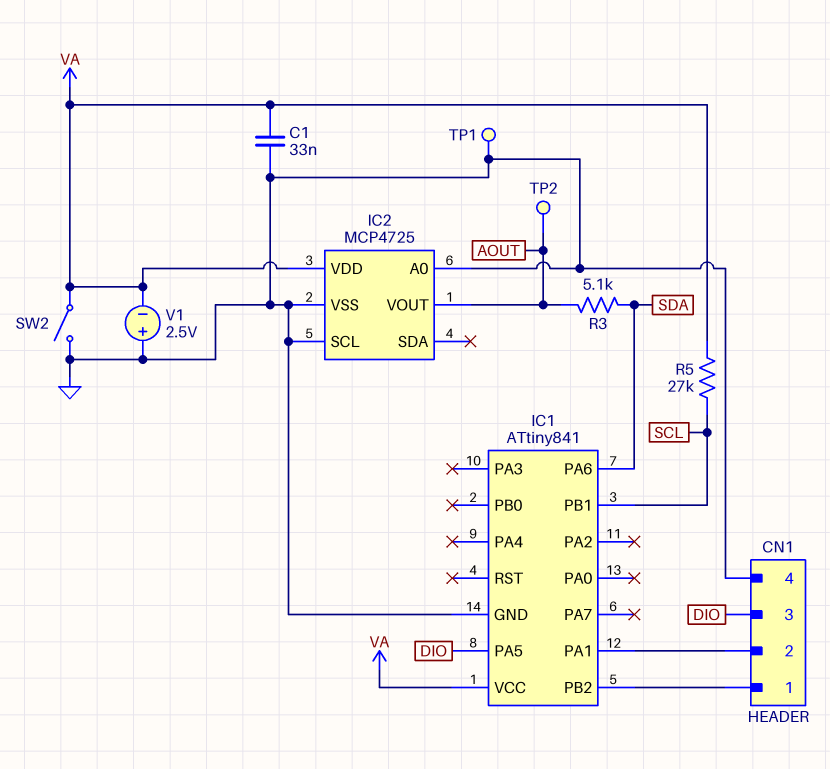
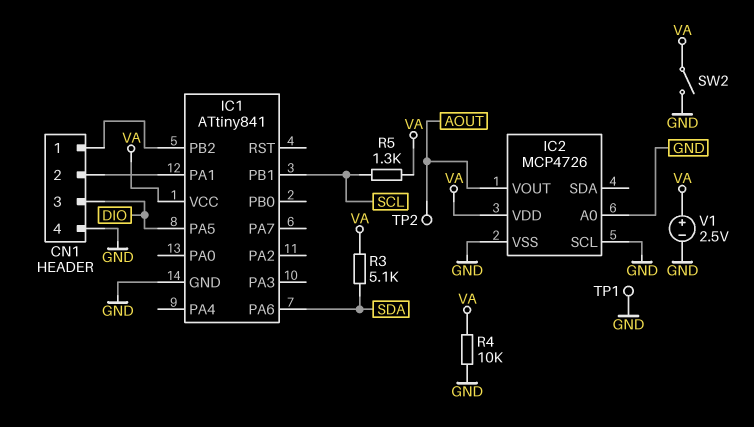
C1: 33nF (GND, VA) -> none
IC2: MCP4725 -> MCP4726
R3: 5.1k (AOUT, SDA) -> 5.1k (SDA, VA)
R4: none -> 10k (GND, VA)
R5: 27k (SCL, VA) -> 1.3k (SCL, VA)
V1: 2.5V (plus GND, minus VA) -> 2.5V (plus VA, minus GND)

